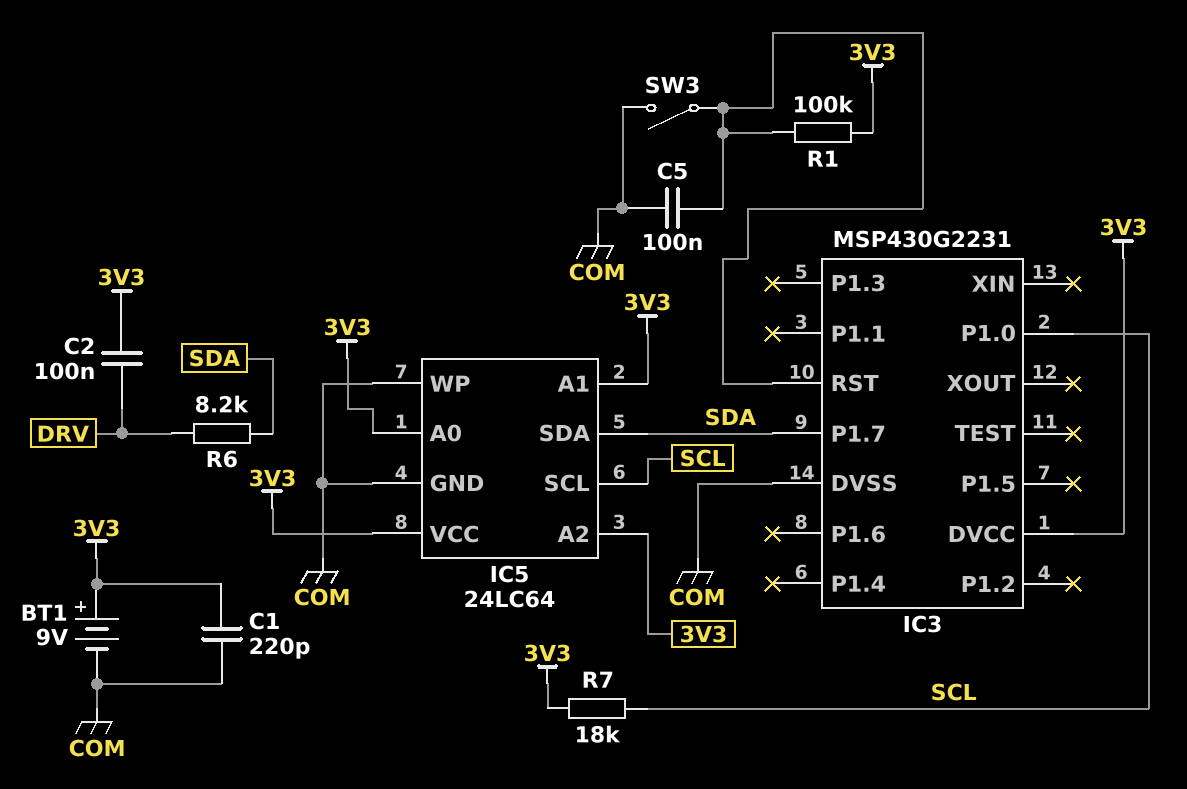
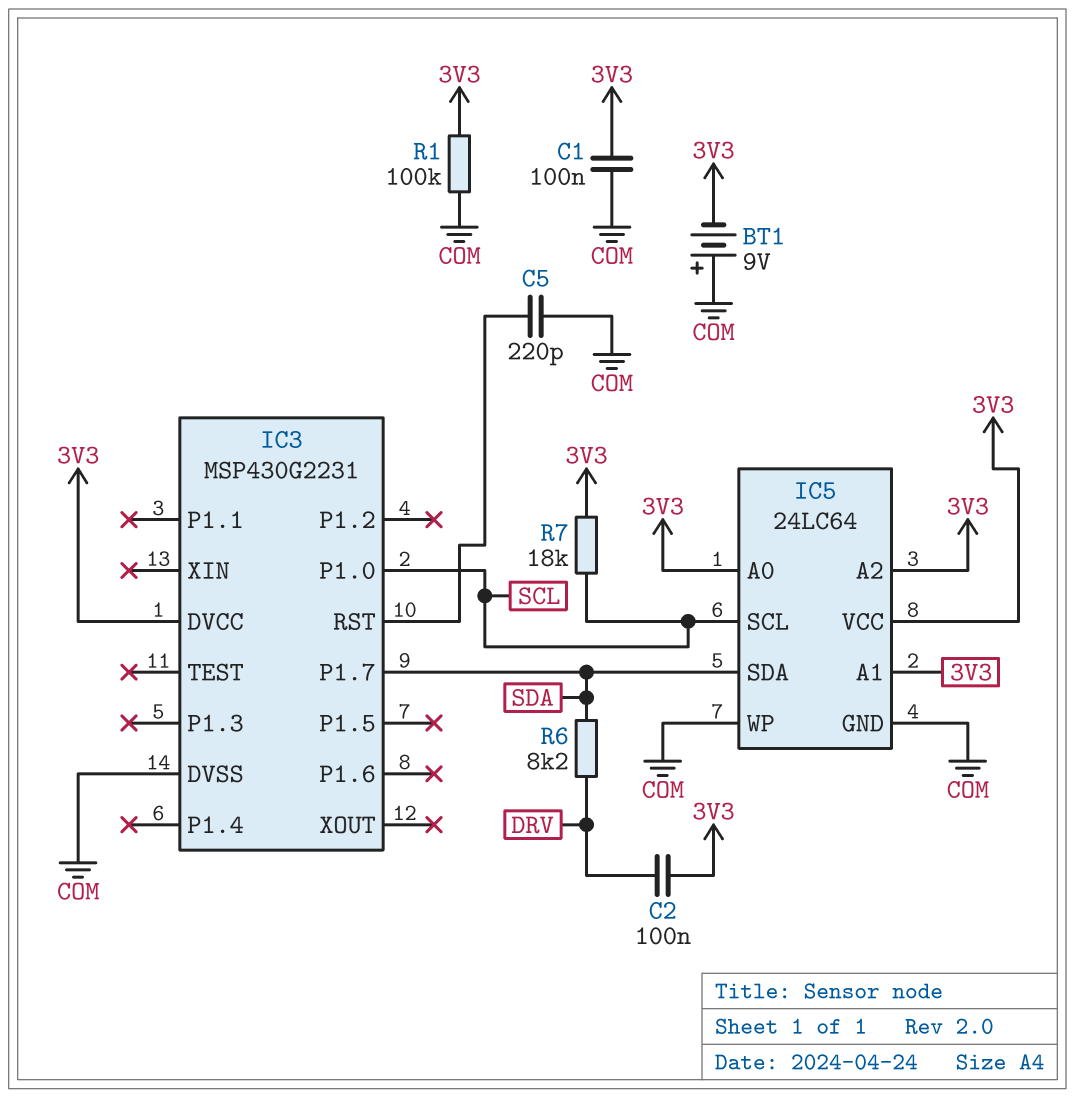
BT1: 9V (plus 3V3, minus COM) -> 9V (plus COM, minus 3V3)
C1: 220pF (3V3, COM) -> 100nF (3V3, COM)
C5: 100nF (COM, IC3/RST) -> 220pF (COM, IC3/RST)
R1: 100k (3V3, IC3/RST) -> 100k (3V3, COM)
SW3: switch (COM, IC3/RST) -> none

